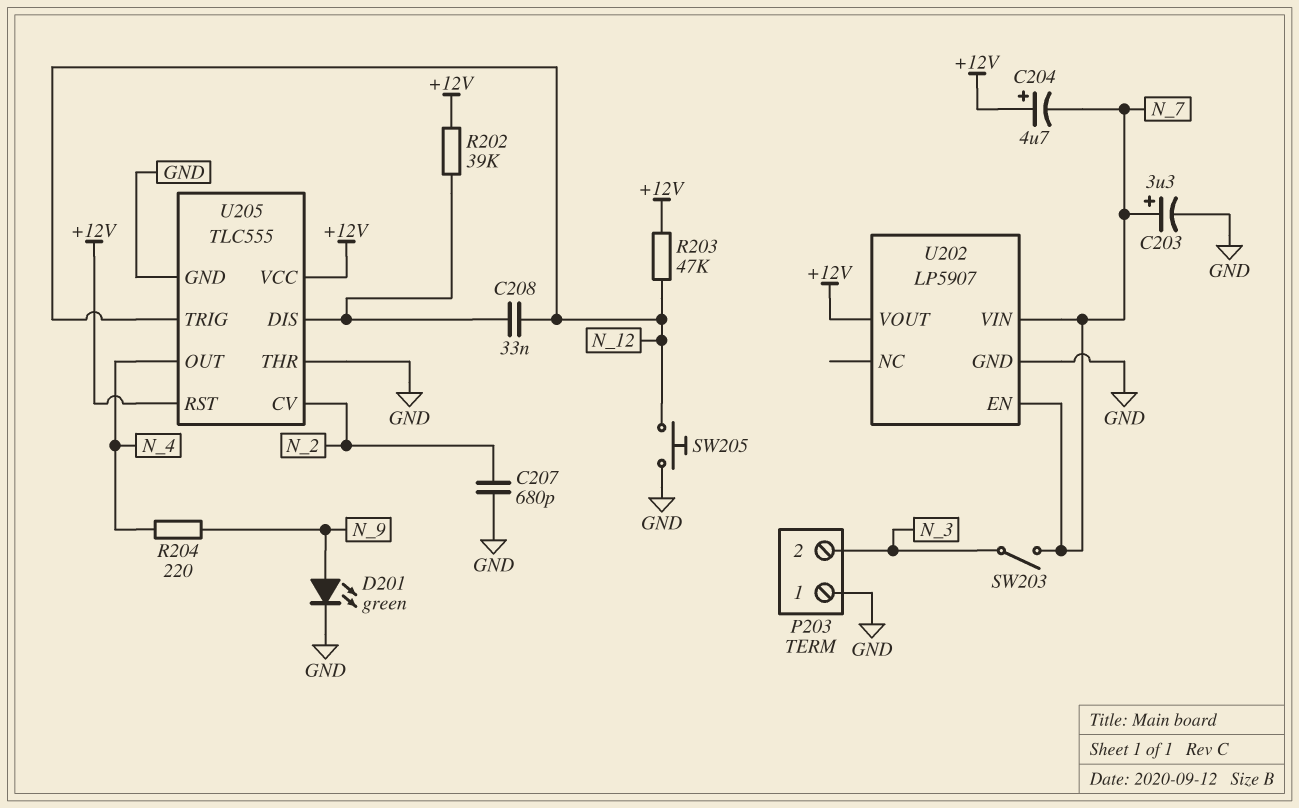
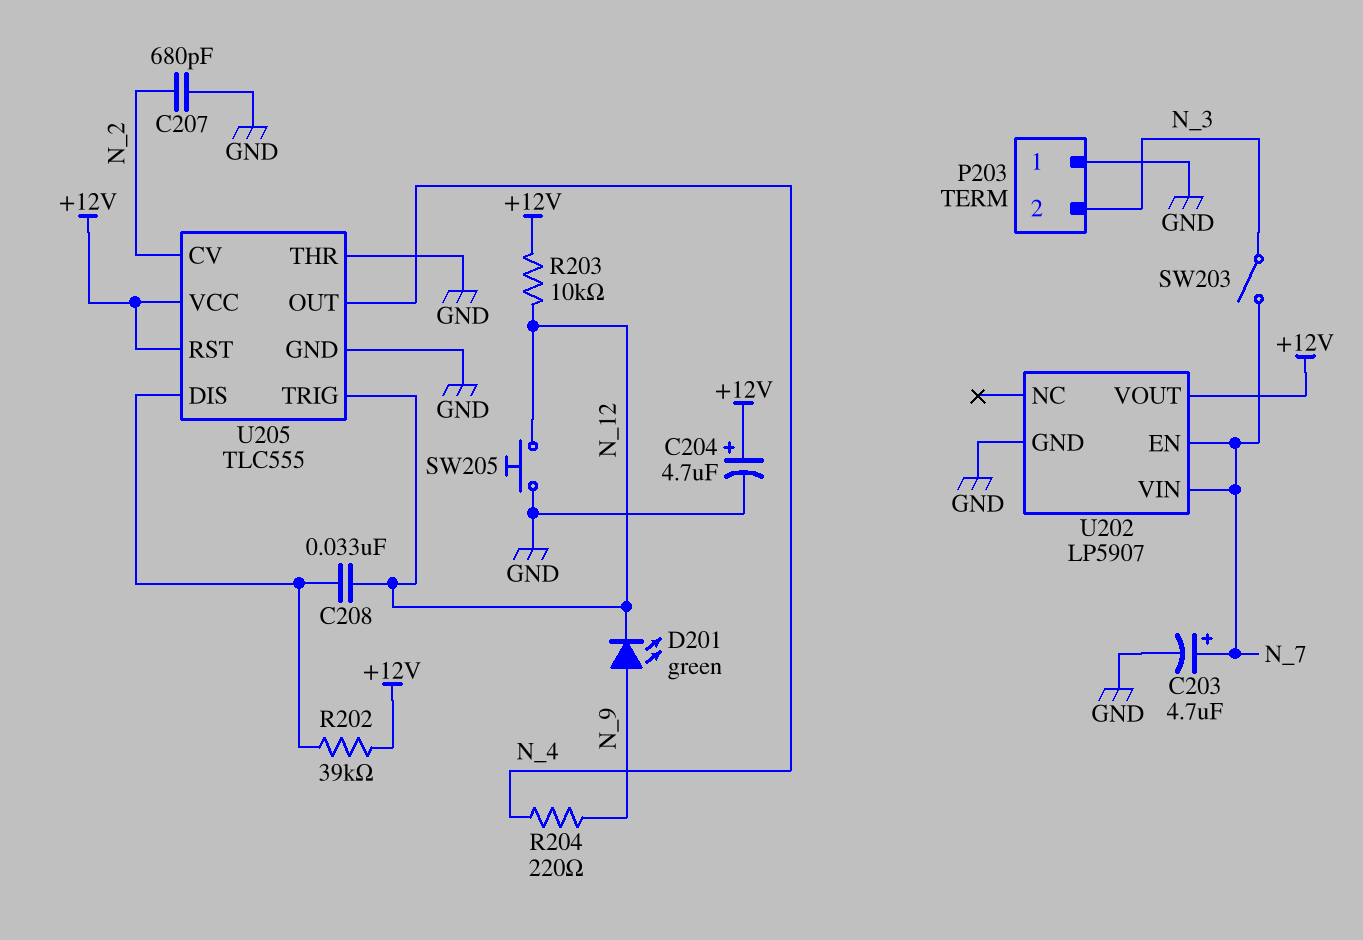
C203: 3.3uF (plus N_7, minus GND) -> 4.7uF (plus N_7, minus GND)
C204: 4.7uF (plus +12V, minus N_7) -> 4.7uF (plus +12V, minus GND)
D201: LED green (A N_9, K GND) -> LED green (A N_9, K N_12)
R203: 47k (+12V, N_12) -> 10k (+12V, N_12)

